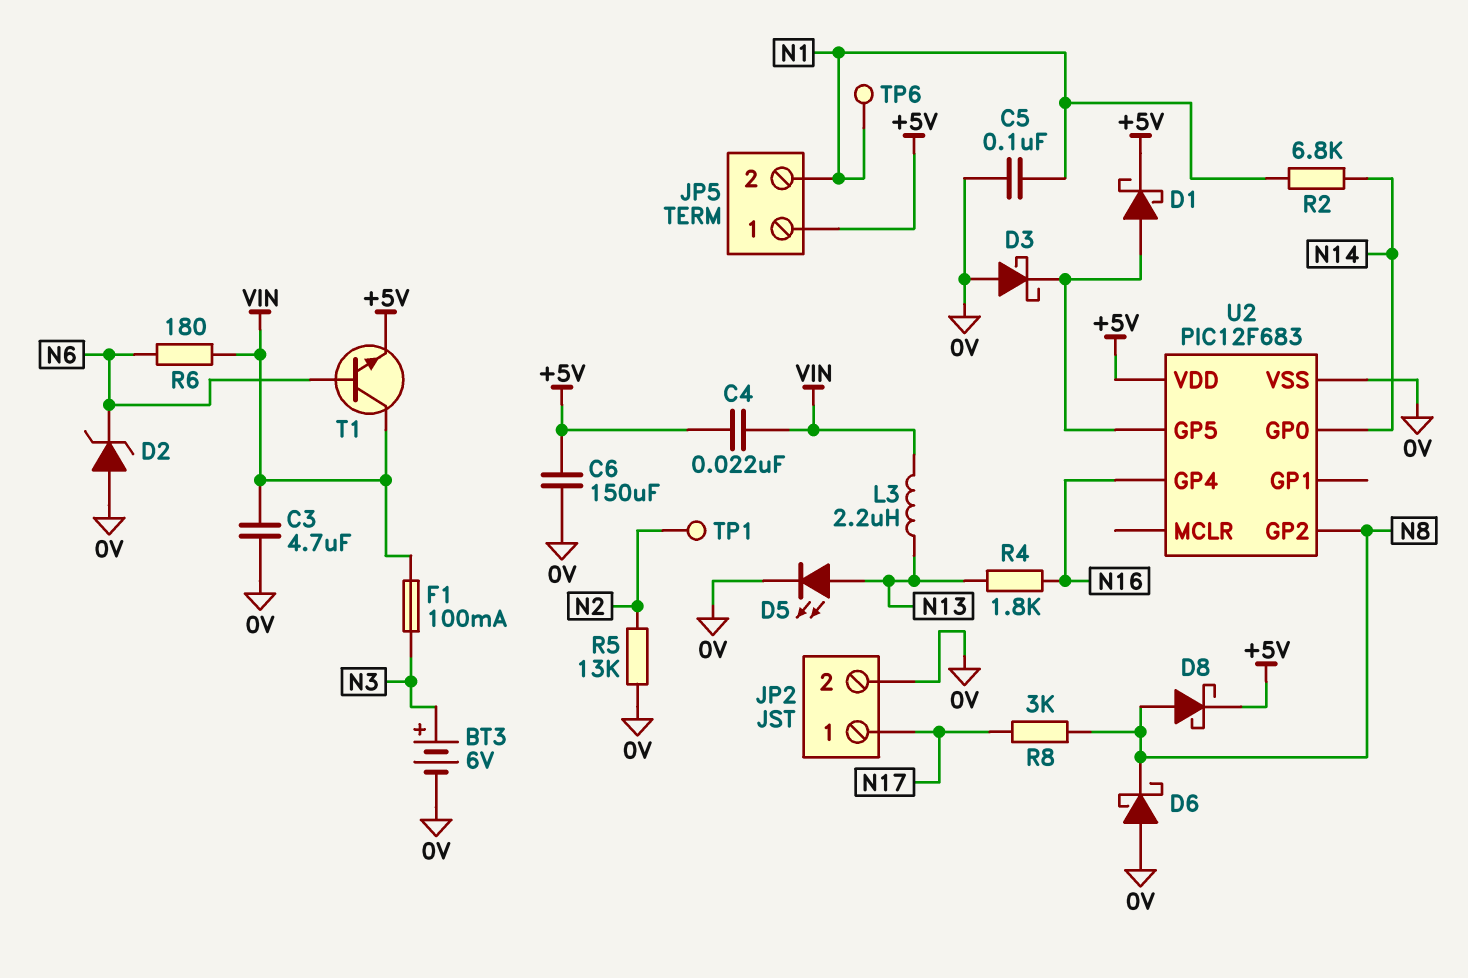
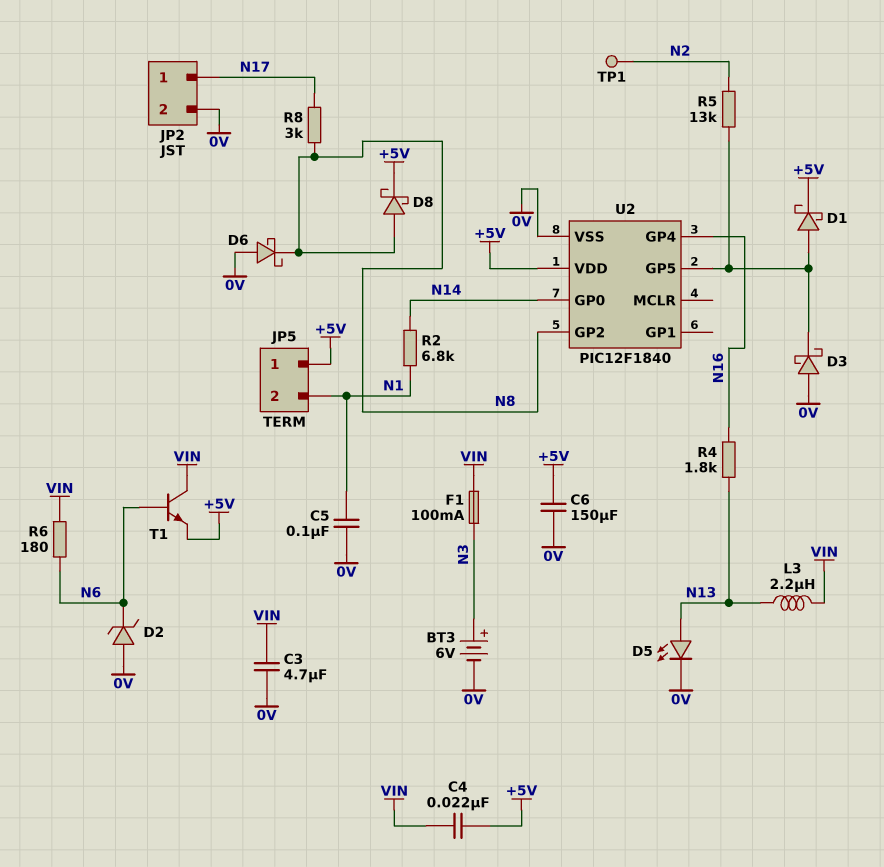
R5: 13k (0V, N2) -> 13k (N2, U2/GP5)
TP6: test point (N1) -> none
U2: PIC12F683 -> PIC12F1840

